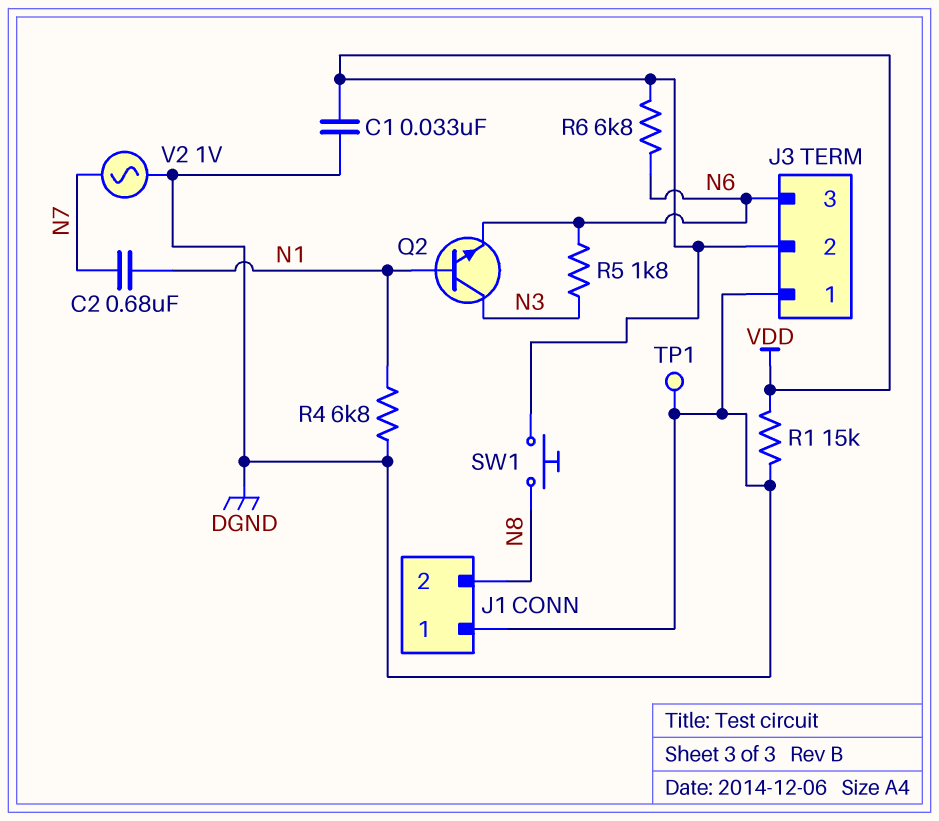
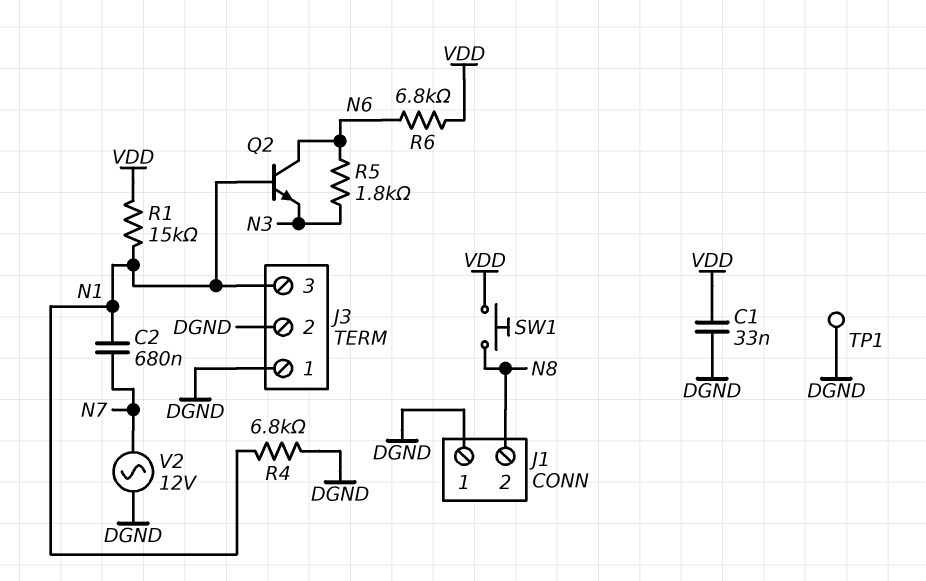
J3 pin 2: VDD -> DGND
J3 pin 3: N6 -> N1
Q2: NPN (B N1, C N3, E N6) -> NPN (B N1, C N6, E N3)
R1: 15k (DGND, VDD) -> 15k (N1, VDD)
V2: AC 1V (DGND, N7) -> AC 12V (DGND, N7)

